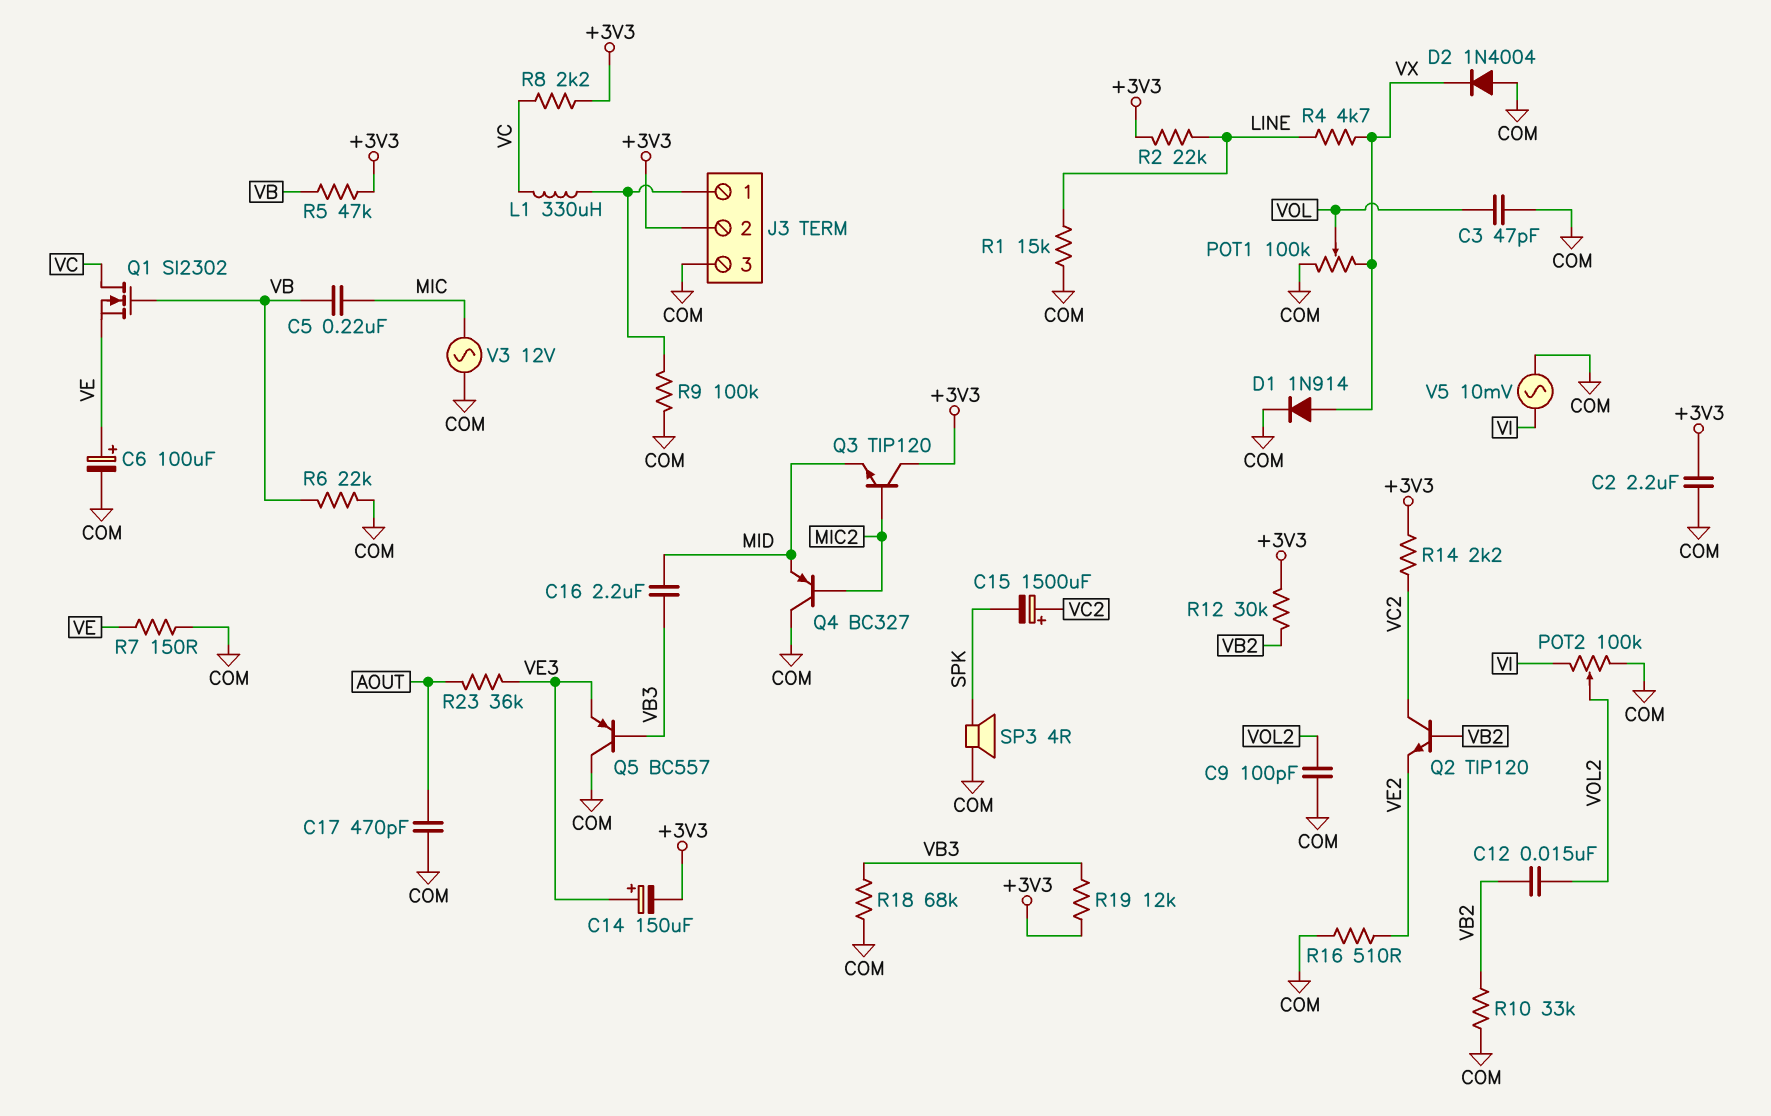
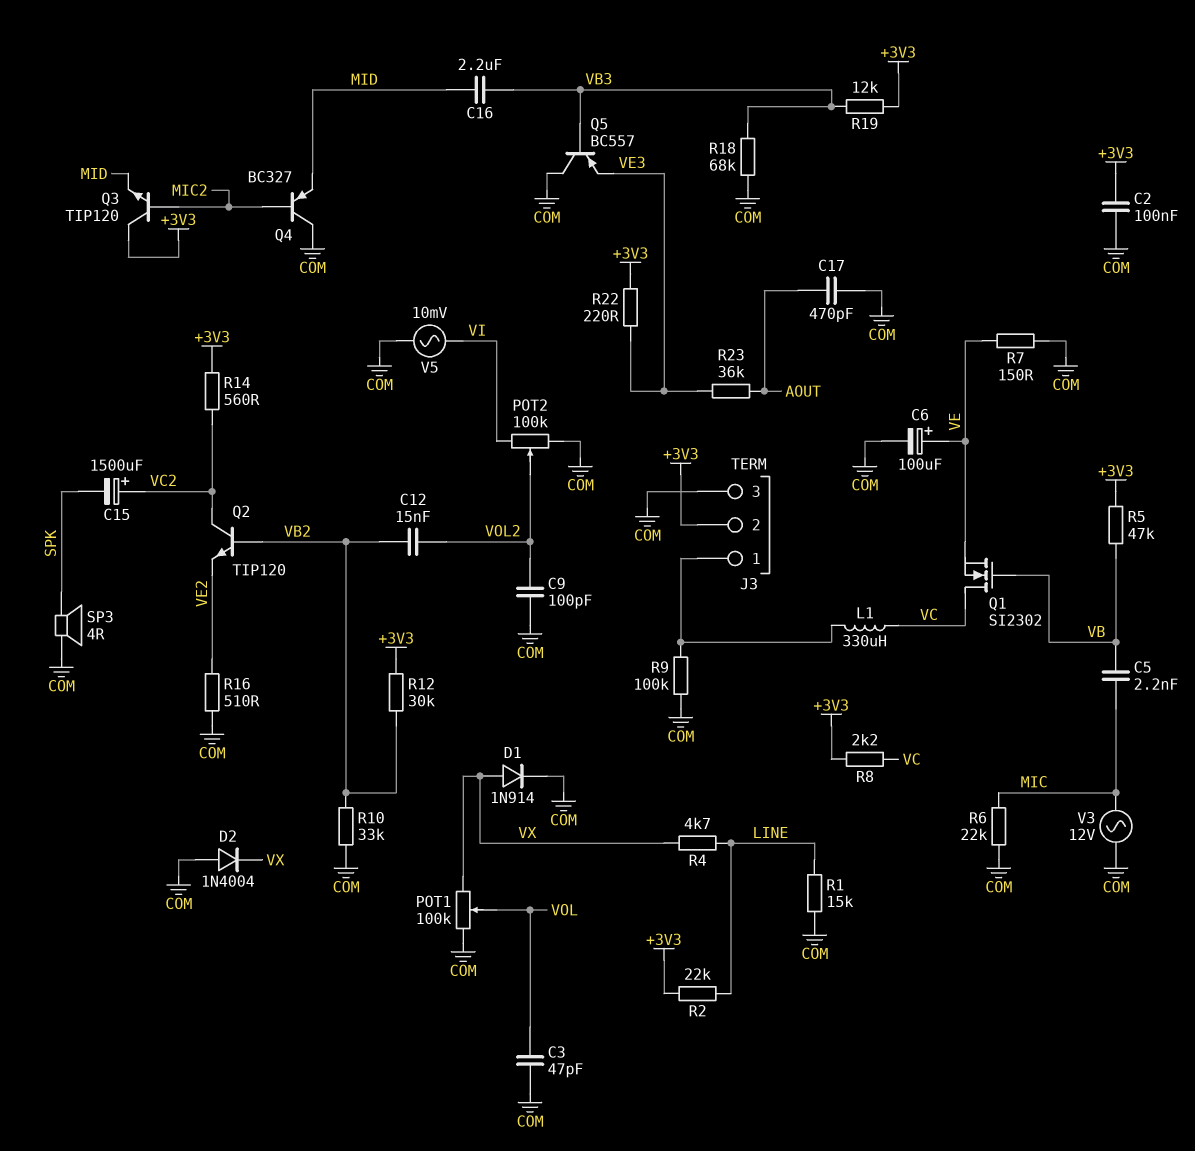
C2: 2.2uF (+3V3, COM) -> 100nF (+3V3, COM)
C5: 220nF (MIC, VB) -> 2.2nF (MIC, VB)
C14: 150uF (plus VE3, minus +3V3) -> none
R6: 22k (COM, VB) -> 22k (COM, MIC)
R14: 2.2k (+3V3, VC2) -> 560 (+3V3, VC2)
R22: none -> 220 (+3V3, VE3)

